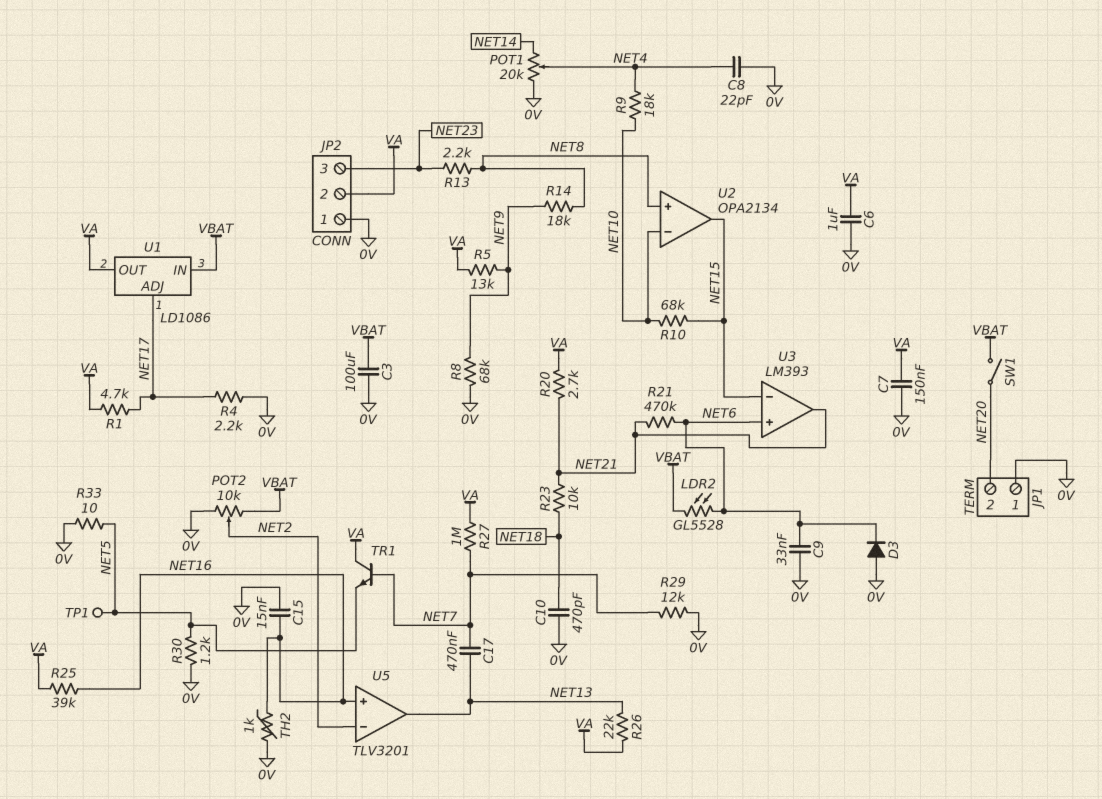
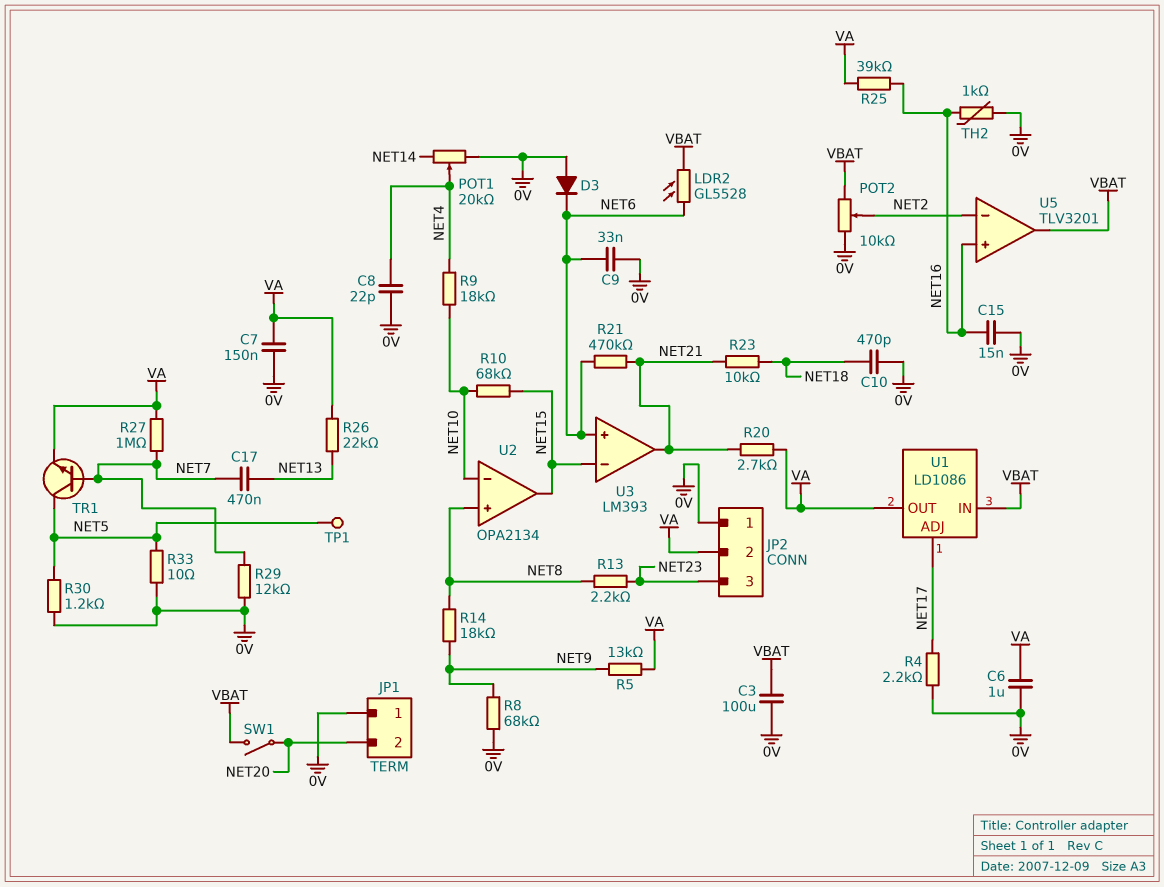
R1: 4.7k (NET17, VA) -> none
TR1: NPN (B NET7, C VA, E NET5) -> NPN (B NET7, C NET5, E VA)
U5 pin out: NET13 -> VBAT

